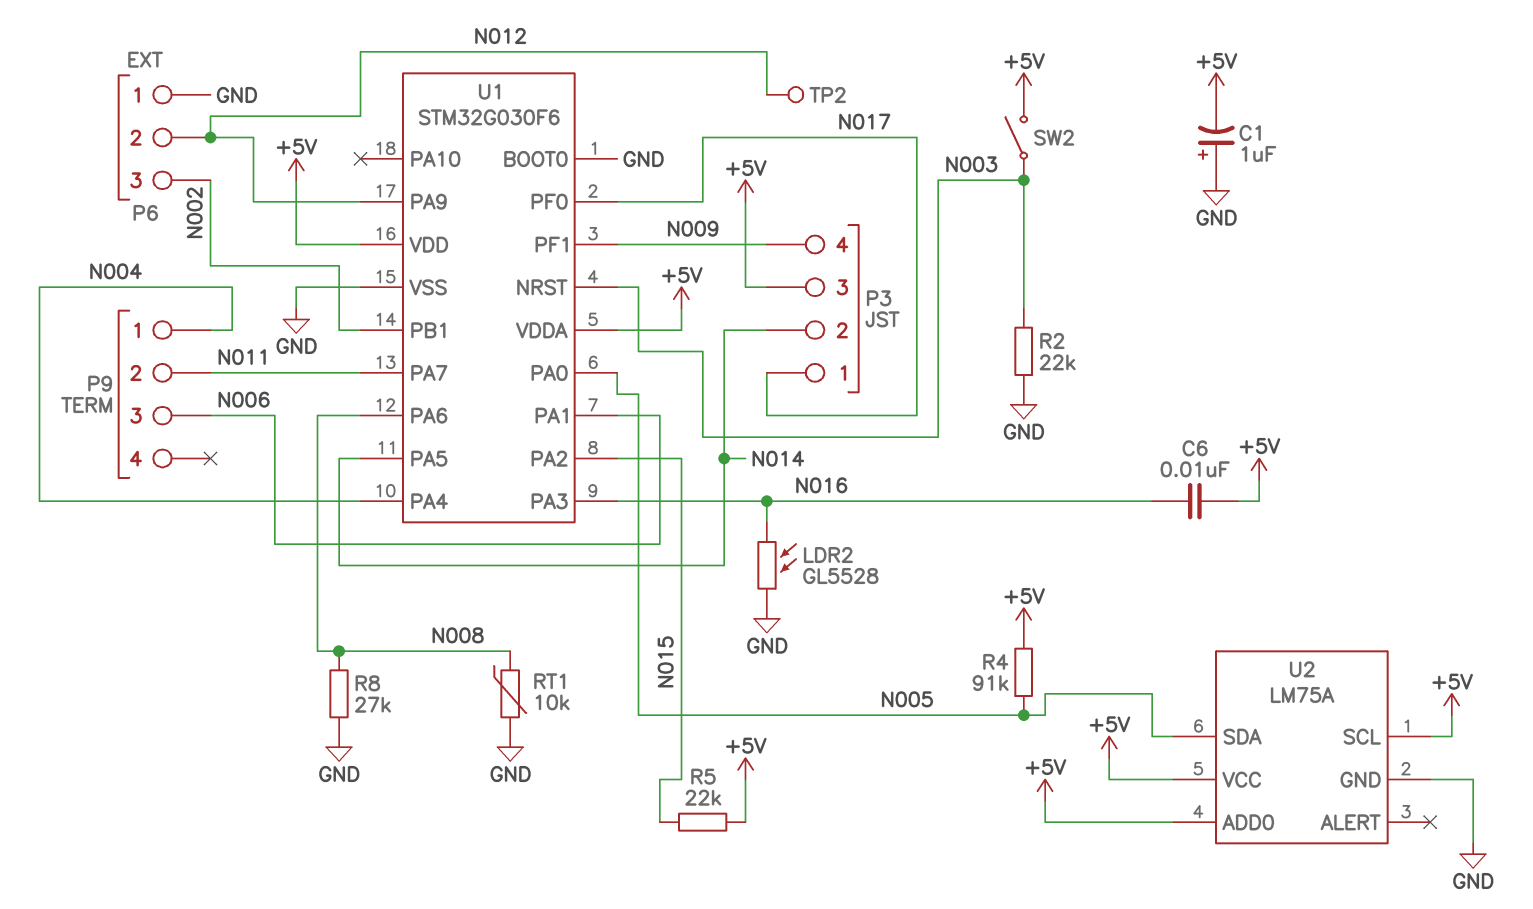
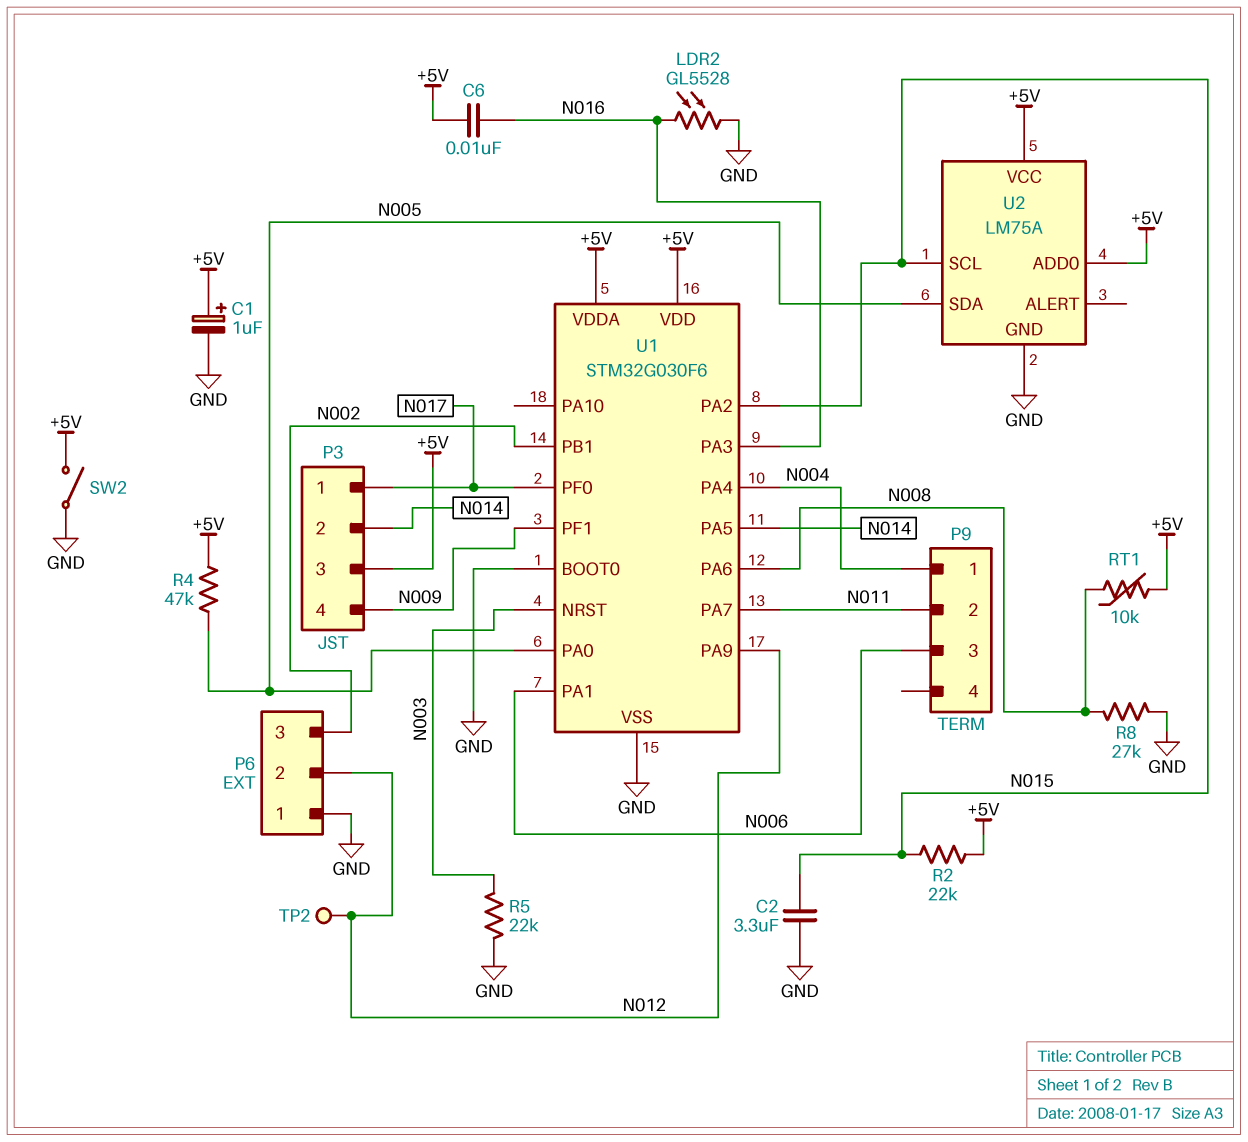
C1: 1uF (plus GND, minus +5V) -> 1uF (plus +5V, minus GND)
C2: none -> 3.3uF (GND, N015)
R2: 22k (GND, N003) -> 22k (+5V, N015)
R4: 91k (+5V, N005) -> 47k (+5V, N005)
R5: 22k (+5V, N015) -> 22k (GND, N003)
RT1: 10k (GND, N008) -> 10k (+5V, N008)
SW2: switch (+5V, N003) -> switch (+5V, GND)
U2 pin SCL: +5V -> N015

